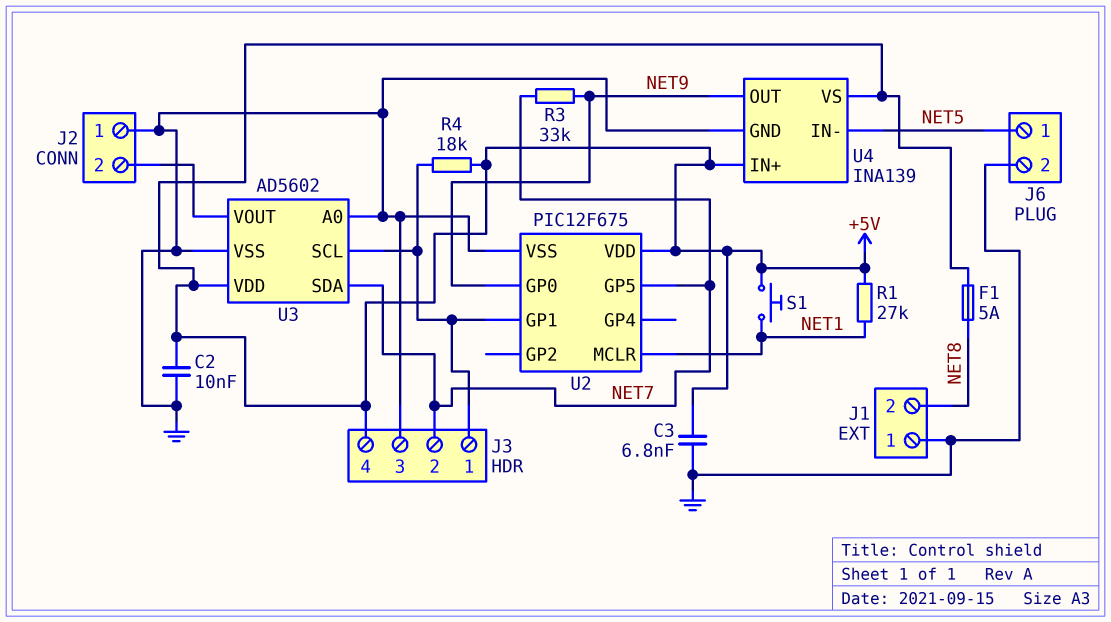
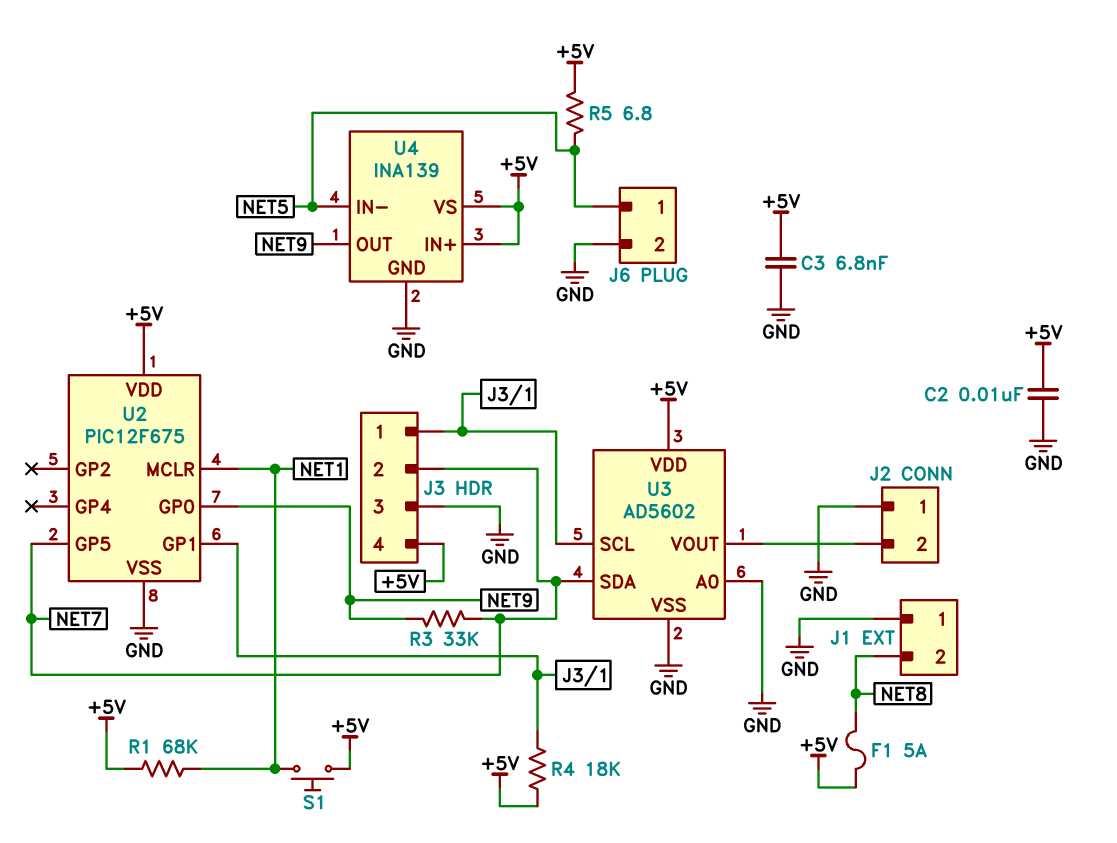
R1: 27k (+5V, NET1) -> 68k (+5V, NET1)
R5: none -> 6.8 (+5V, NET5)

